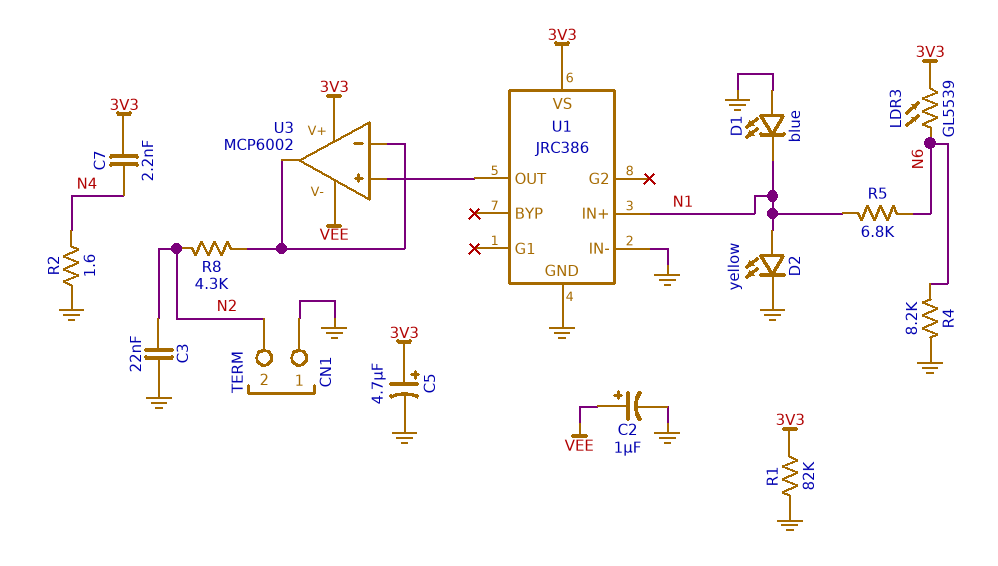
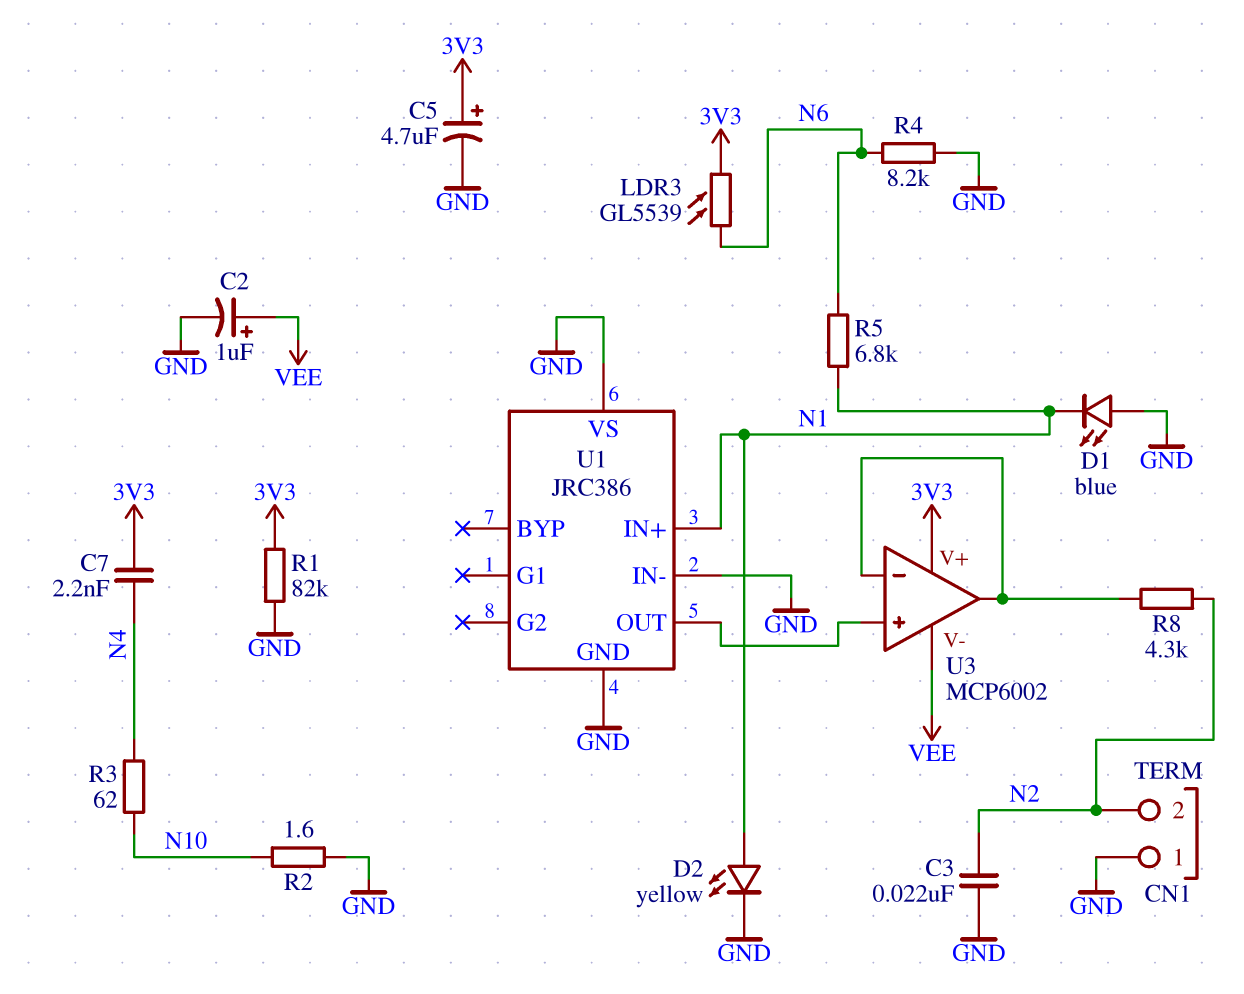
R2: 1.6 (GND, N4) -> 1.6 (GND, N10)
R3: none -> 62 (N4, N10)
U1 pin VS: 3V3 -> GND

